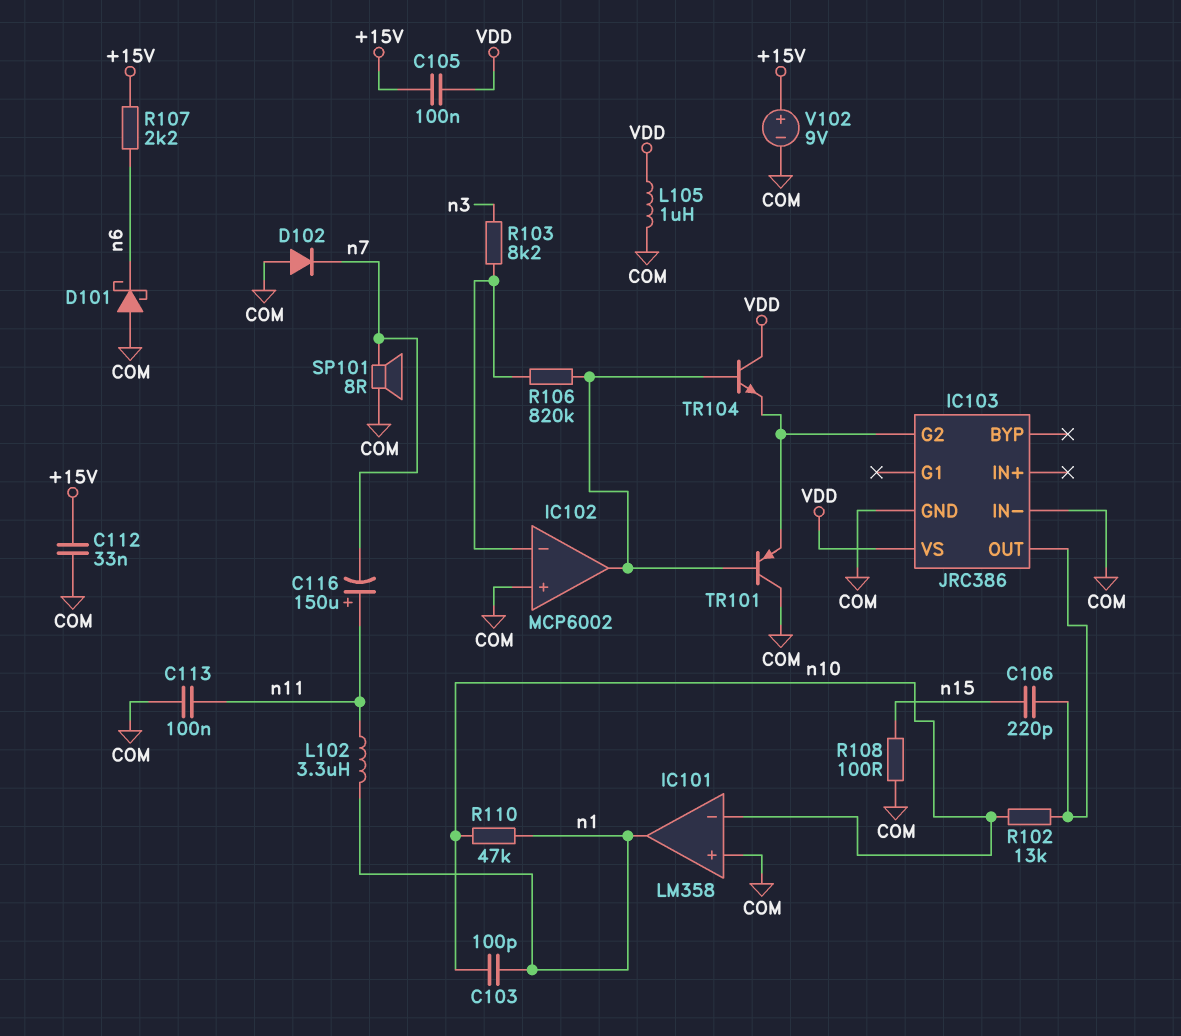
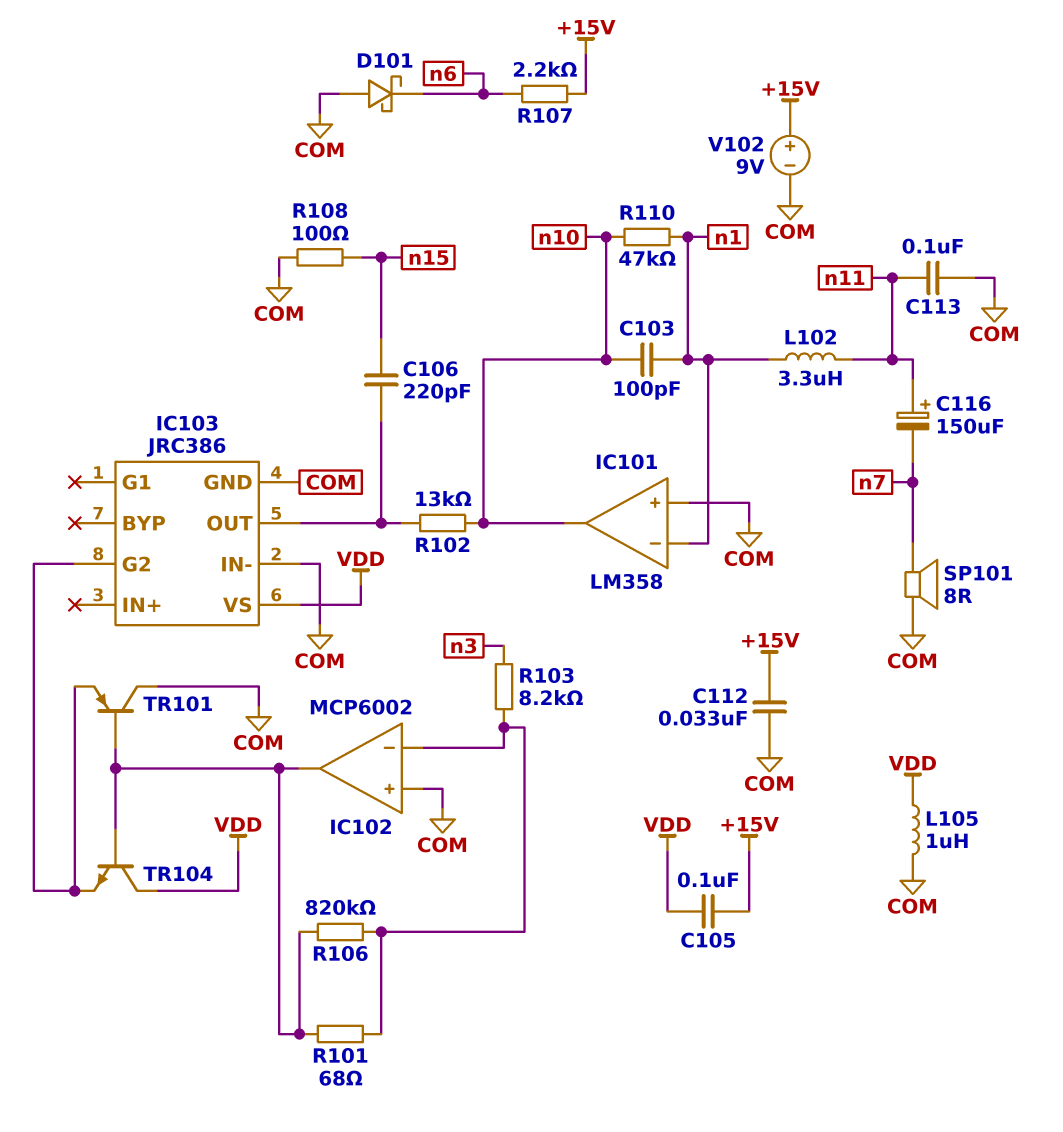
D102: diode (A COM, K n7) -> none
IC101 pin in-: n10 -> n1
IC101 pin out: n1 -> n10
R101: none -> 68 (IC102/in-, IC102/out)

